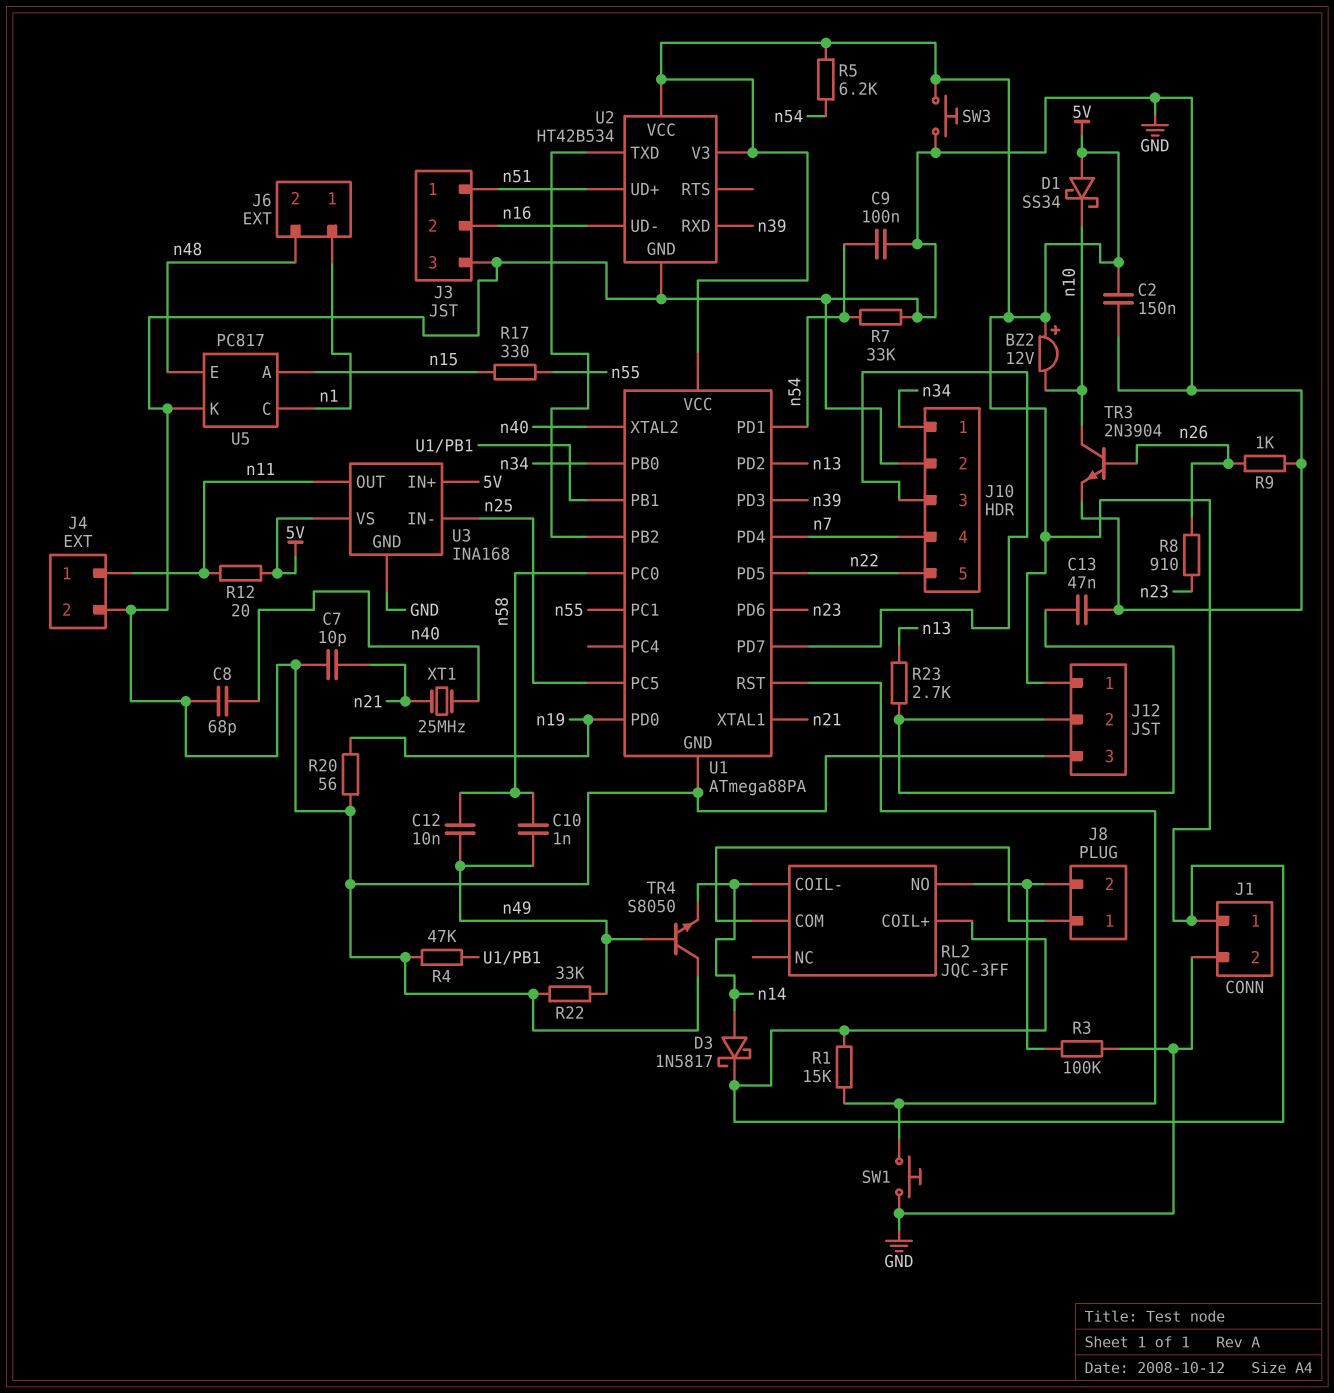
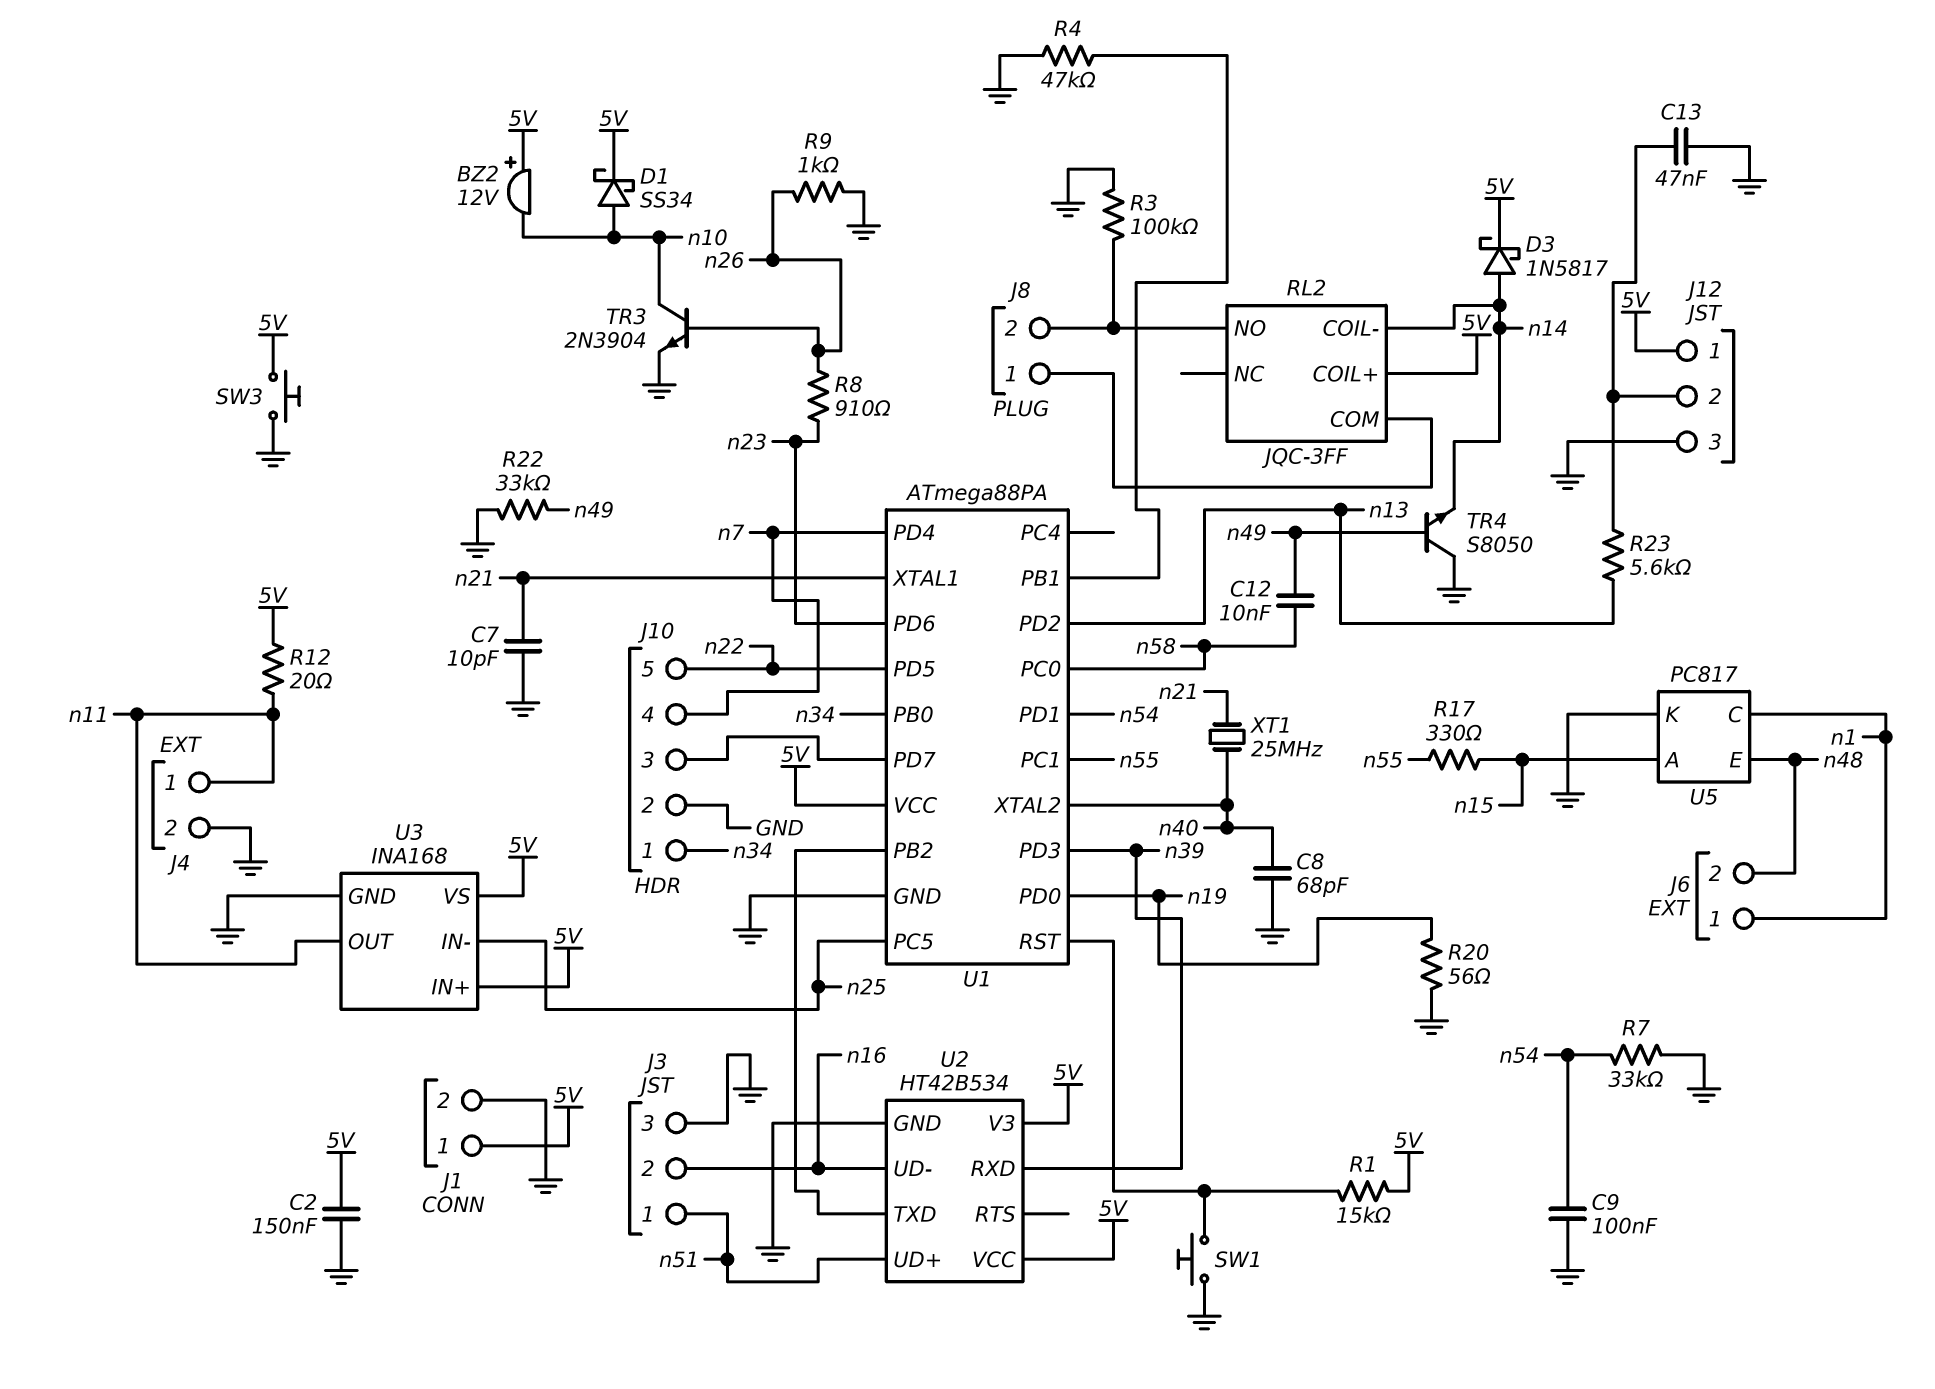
C10: 1nF (n49, n58) -> none
D1: schottky SS34 (A 5V, K n10) -> schottky SS34 (A n10, K 5V)
R5: 6.2k (5V, n54) -> none
R23: 2.7k (J12/2, n13) -> 5.6k (J12/2, n13)

